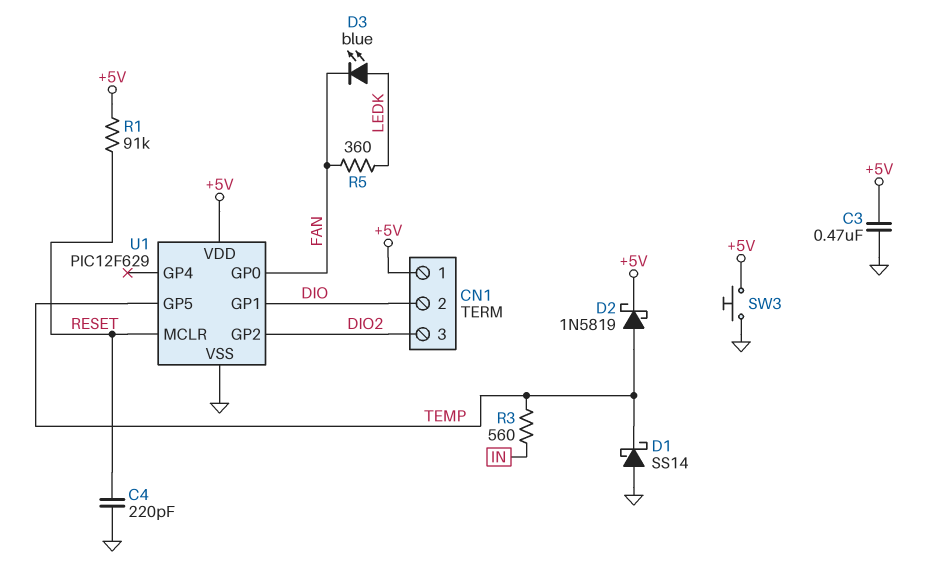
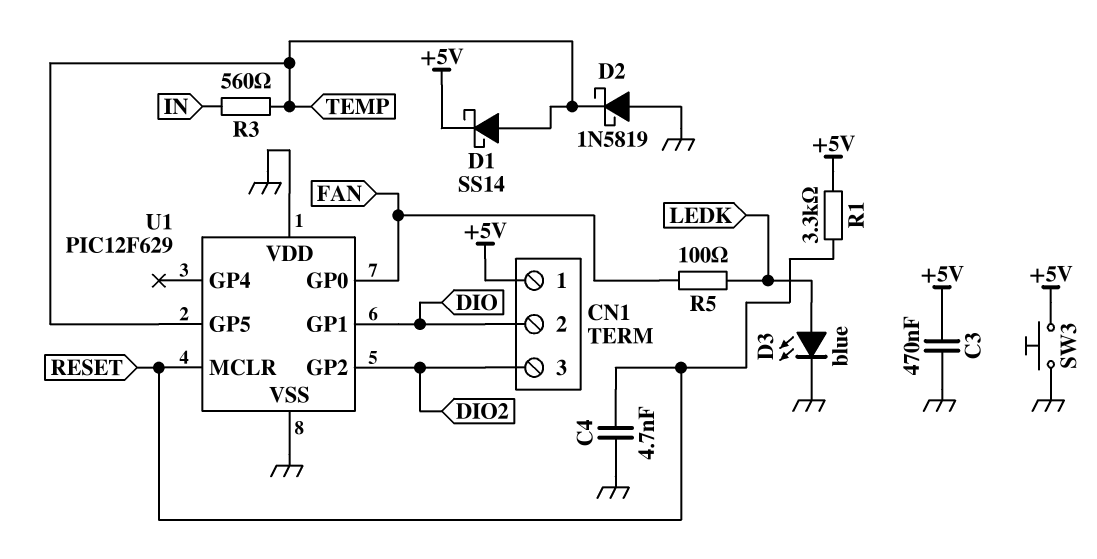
C4: 220pF (GND, RESET) -> 4.7nF (GND, RESET)
D1: schottky SS14 (A GND, K TEMP) -> schottky SS14 (A TEMP, K +5V)
D2: schottky 1N5819 (A TEMP, K +5V) -> schottky 1N5819 (A GND, K TEMP)
D3: LED blue (A LEDK, K FAN) -> LED blue (A LEDK, K GND)
R1: 91k (+5V, RESET) -> 3.3k (+5V, RESET)
R5: 360 (FAN, LEDK) -> 100 (FAN, LEDK)
U1 pin VDD: +5V -> GND

